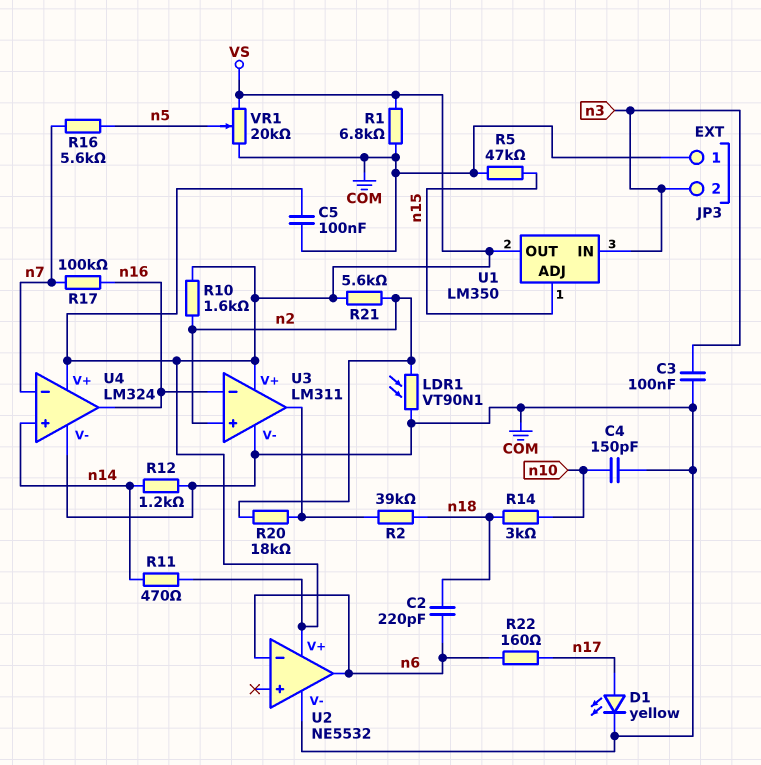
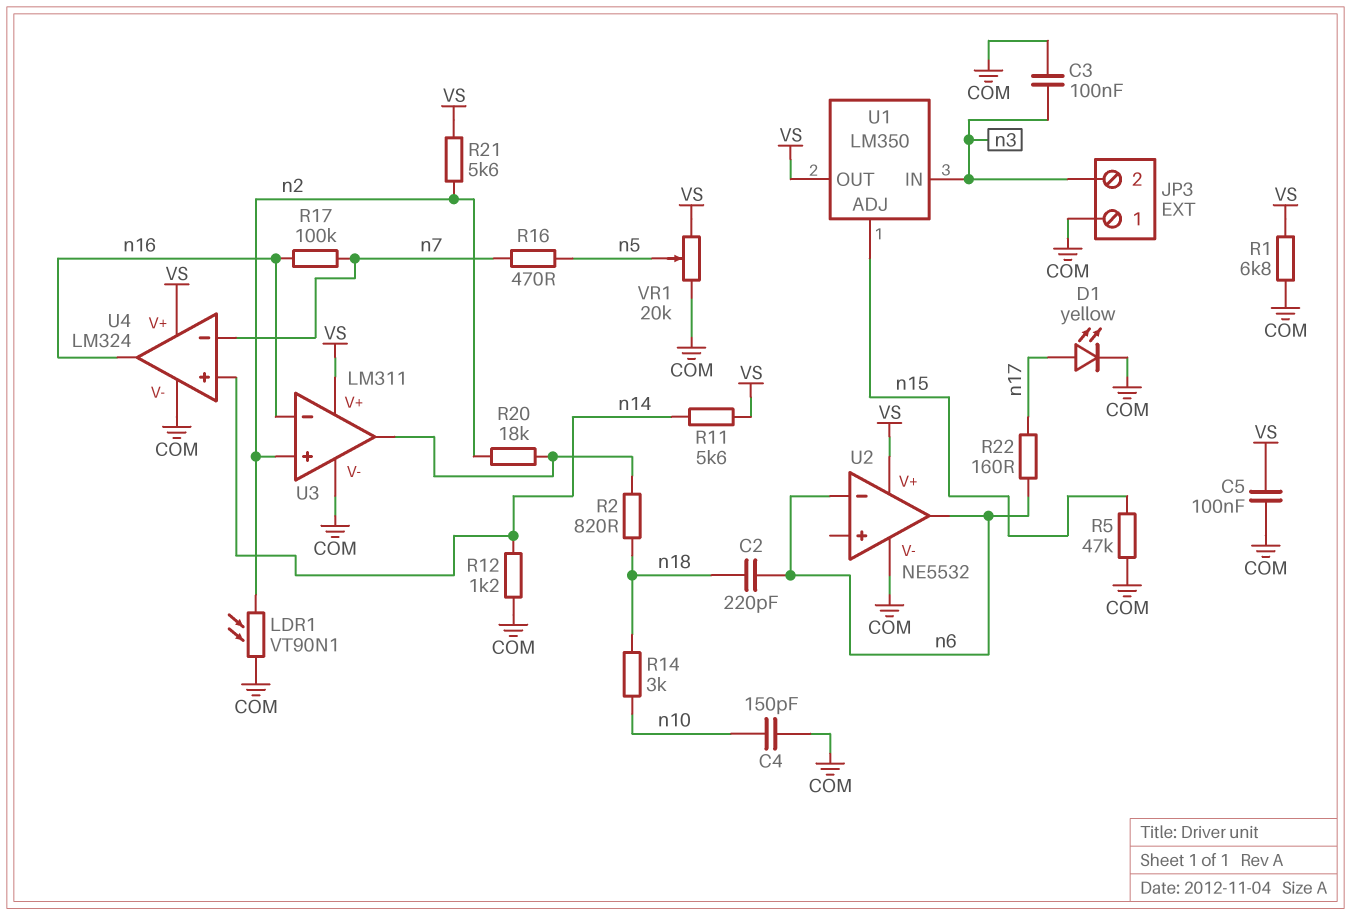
R2: 39k (U3/out, n18) -> 820 (U3/out, n18)
R10: 1.6k (VS, n2) -> none
R11: 470 (VS, n14) -> 5.6k (VS, n14)
R16: 5.6k (n5, n7) -> 470 (n5, n7)

